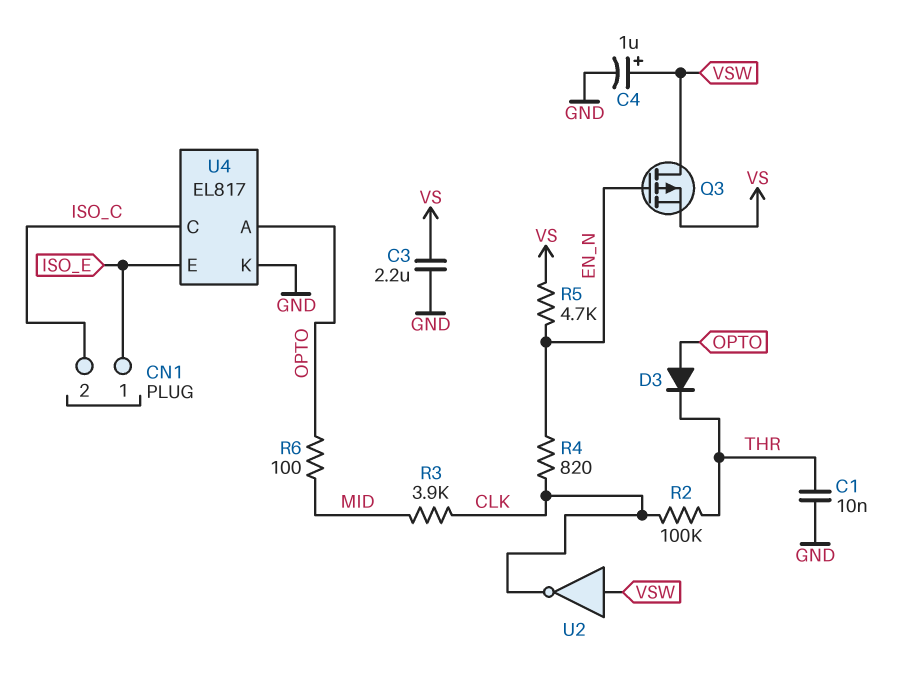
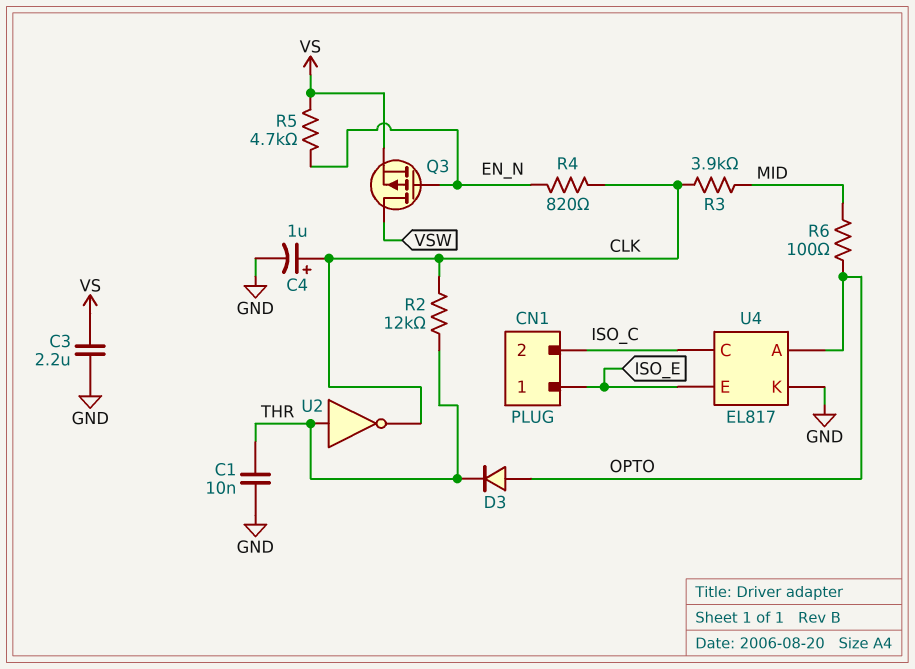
C4: 1uF (plus VSW, minus GND) -> 1uF (plus CLK, minus GND)
R2: 100k (CLK, THR) -> 12k (CLK, THR)
U2: NOT (in VSW, out CLK) -> NOT (in THR, out CLK)

